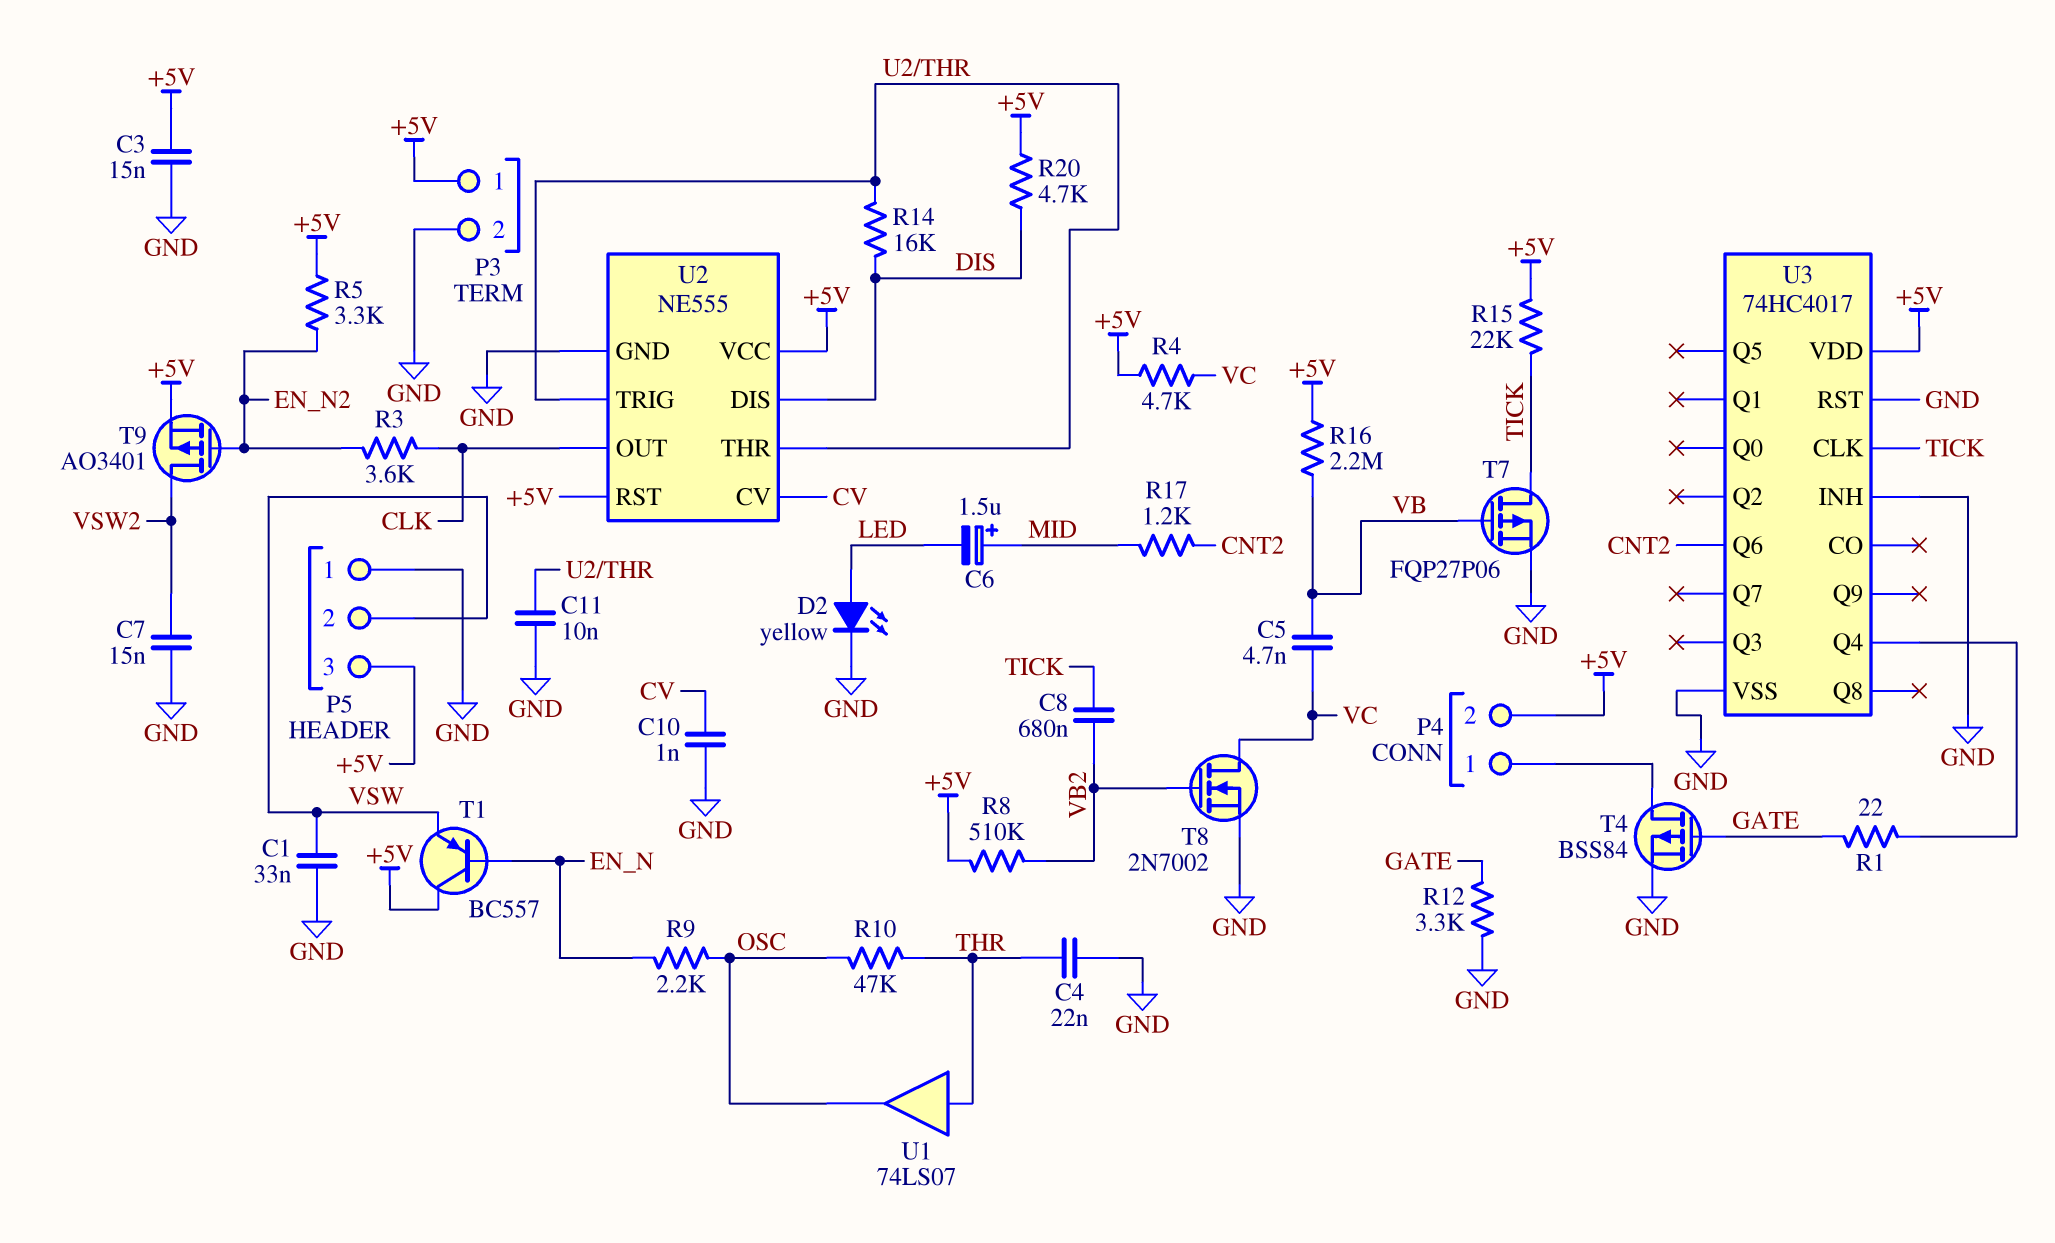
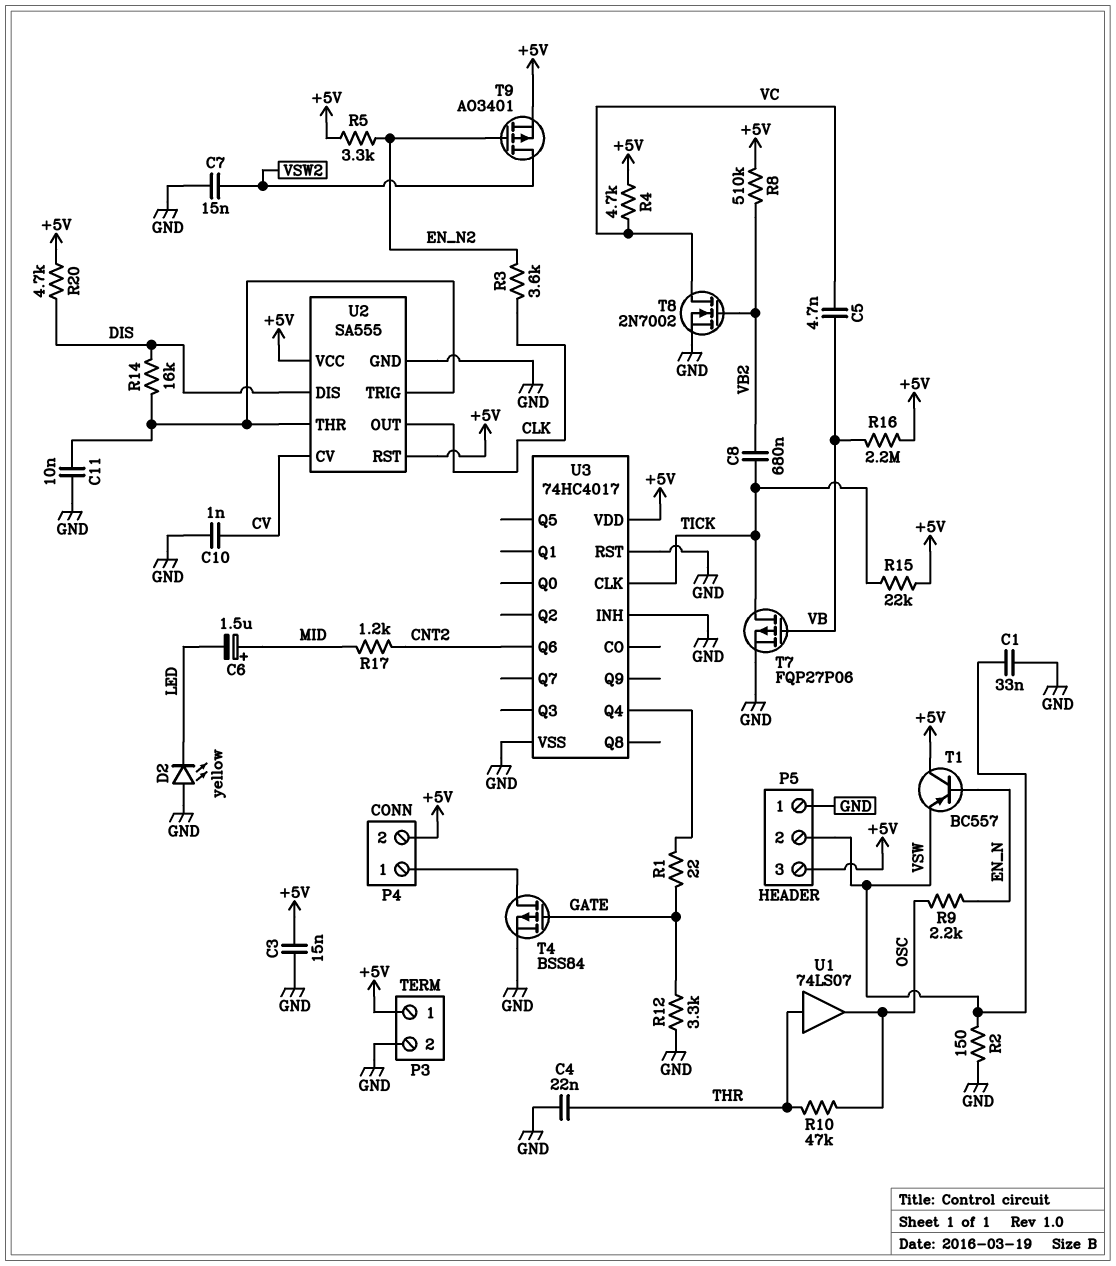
D2: LED yellow (A LED, K GND) -> LED yellow (A GND, K LED)
R2: none -> 150 (GND, VSW)
U2: NE555 -> SA555

